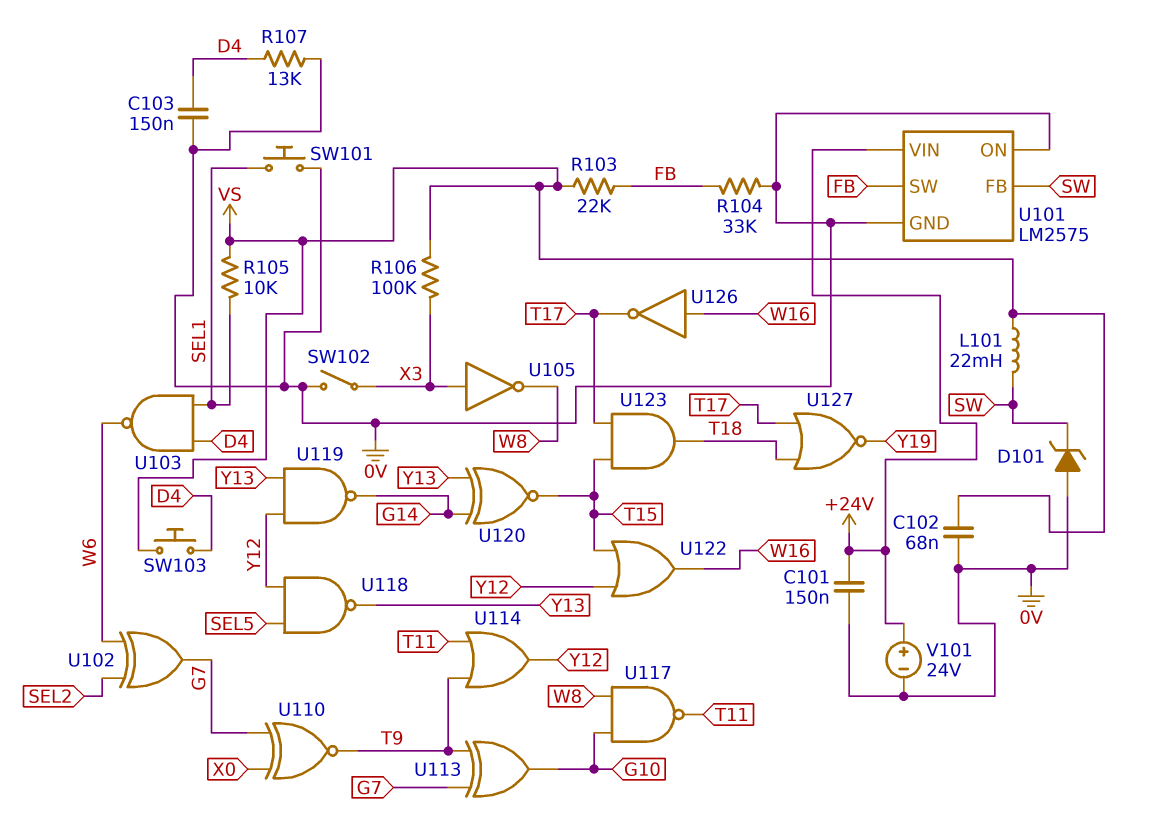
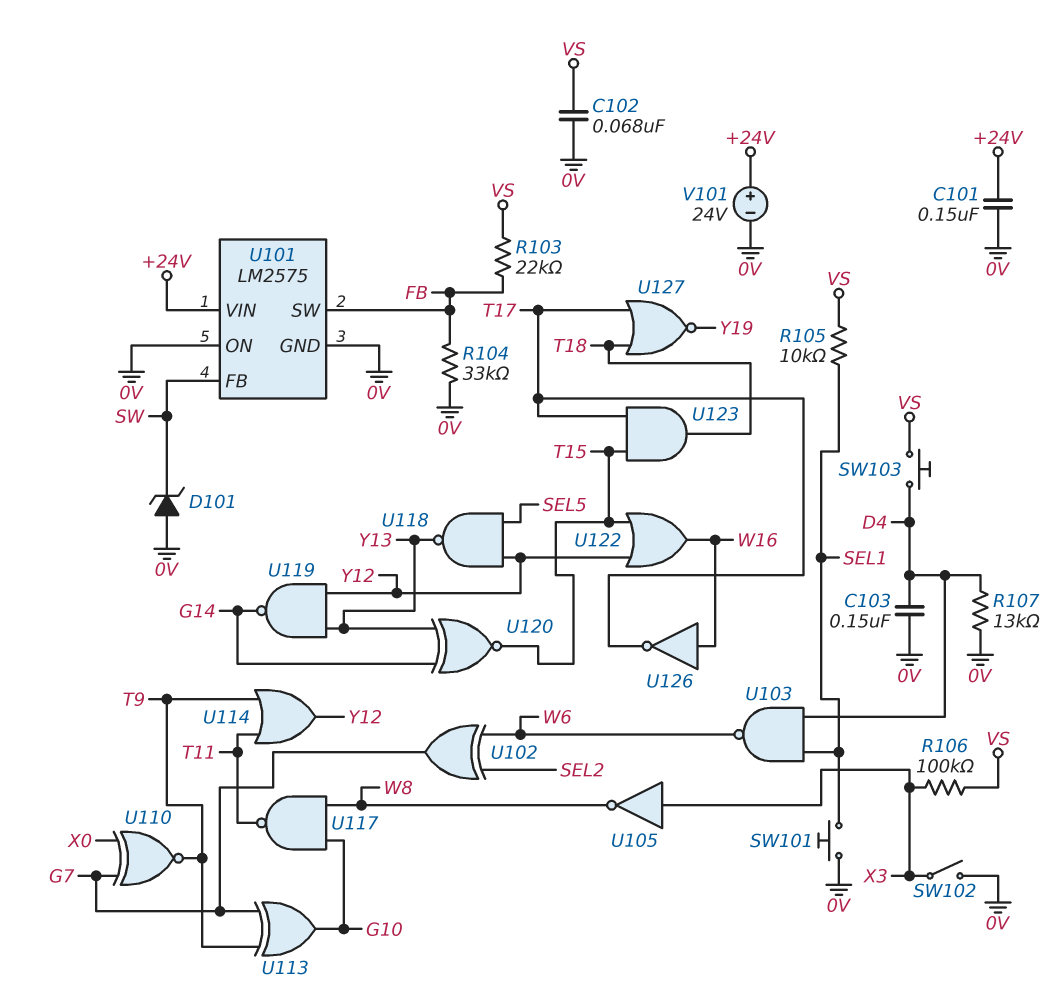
L101: 22mH (SW, VS) -> none

